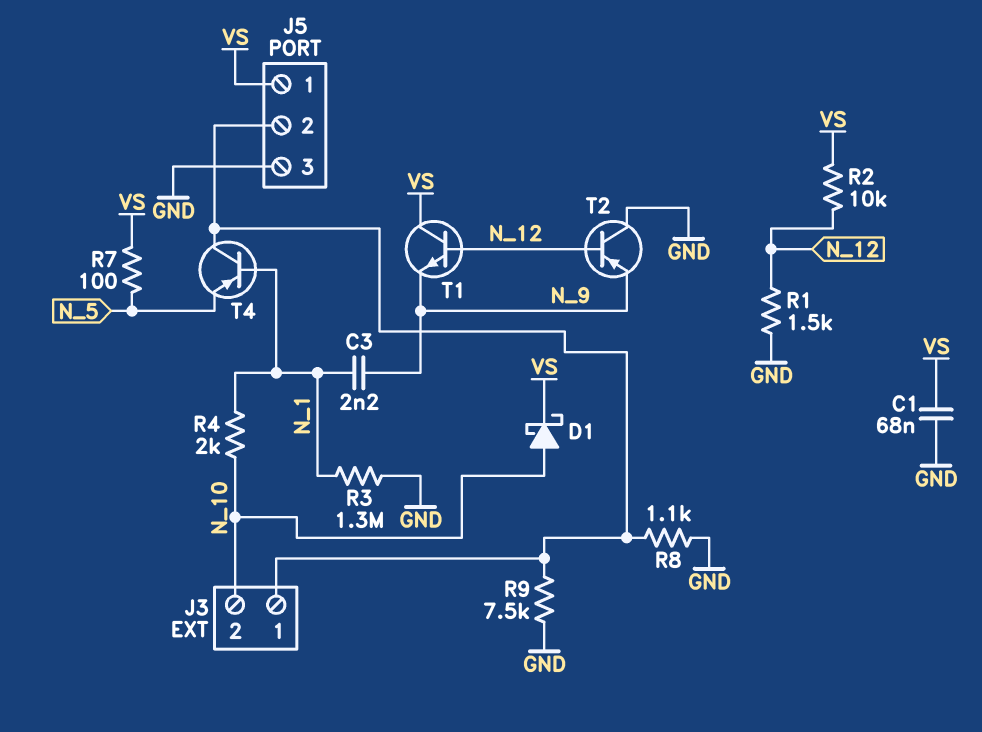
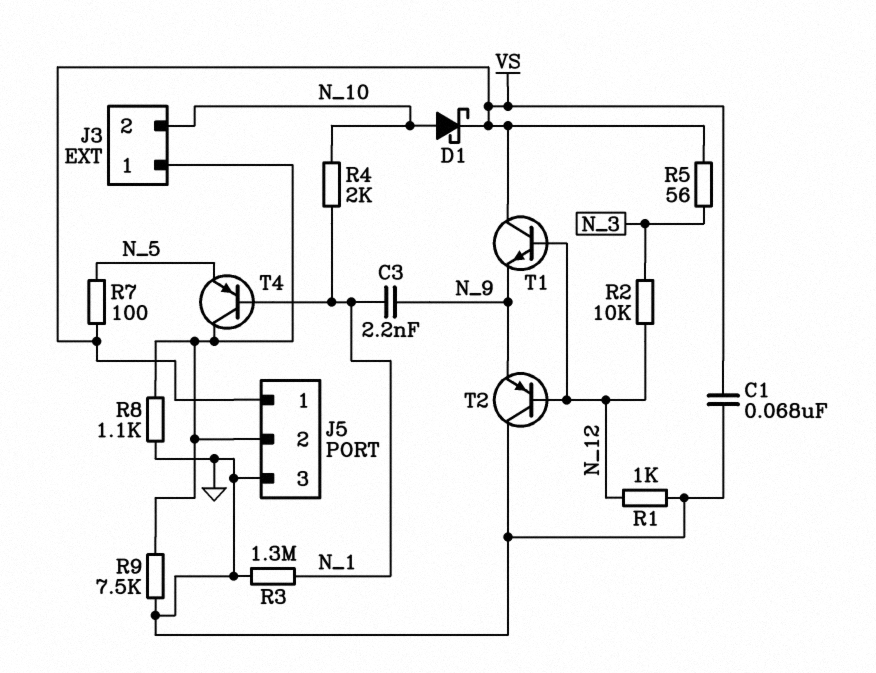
R1: 1.5k (GND, N_12) -> 1k (GND, N_12)
R2: 10k (N_12, VS) -> 10k (N_3, N_12)
R5: none -> 56 (N_3, VS)

